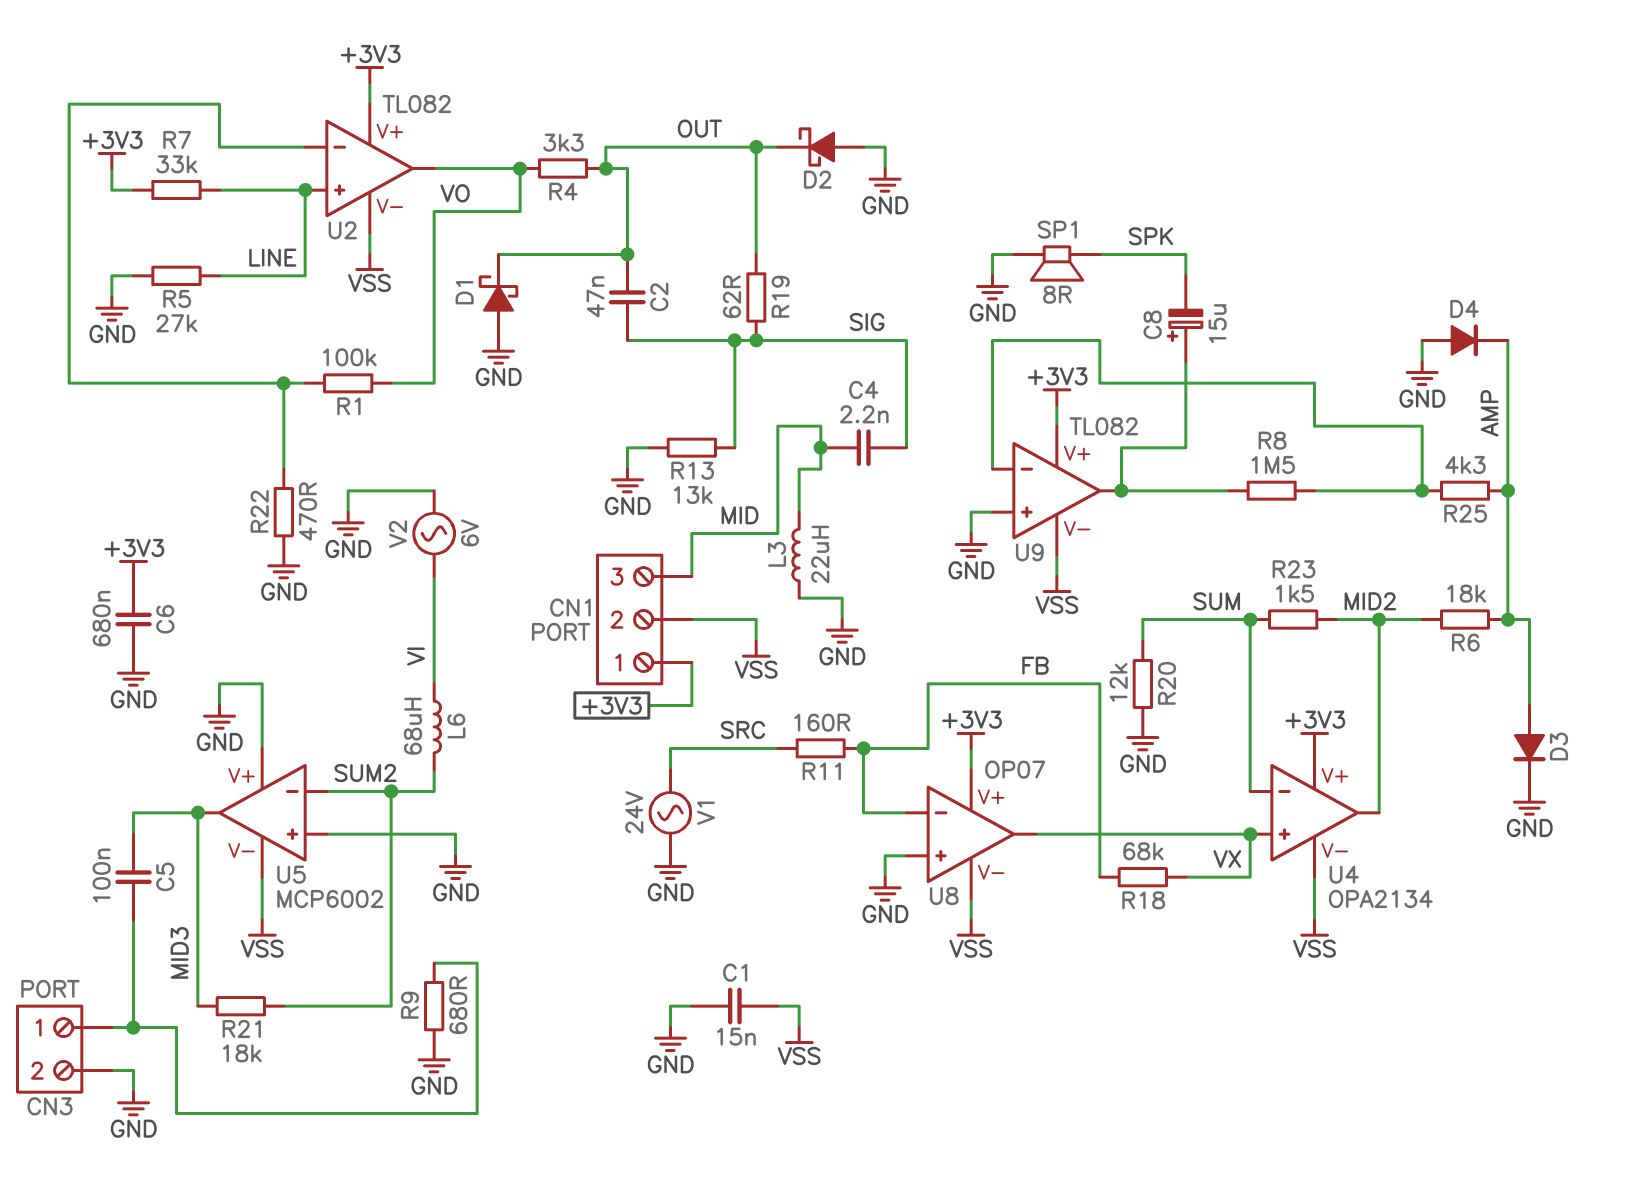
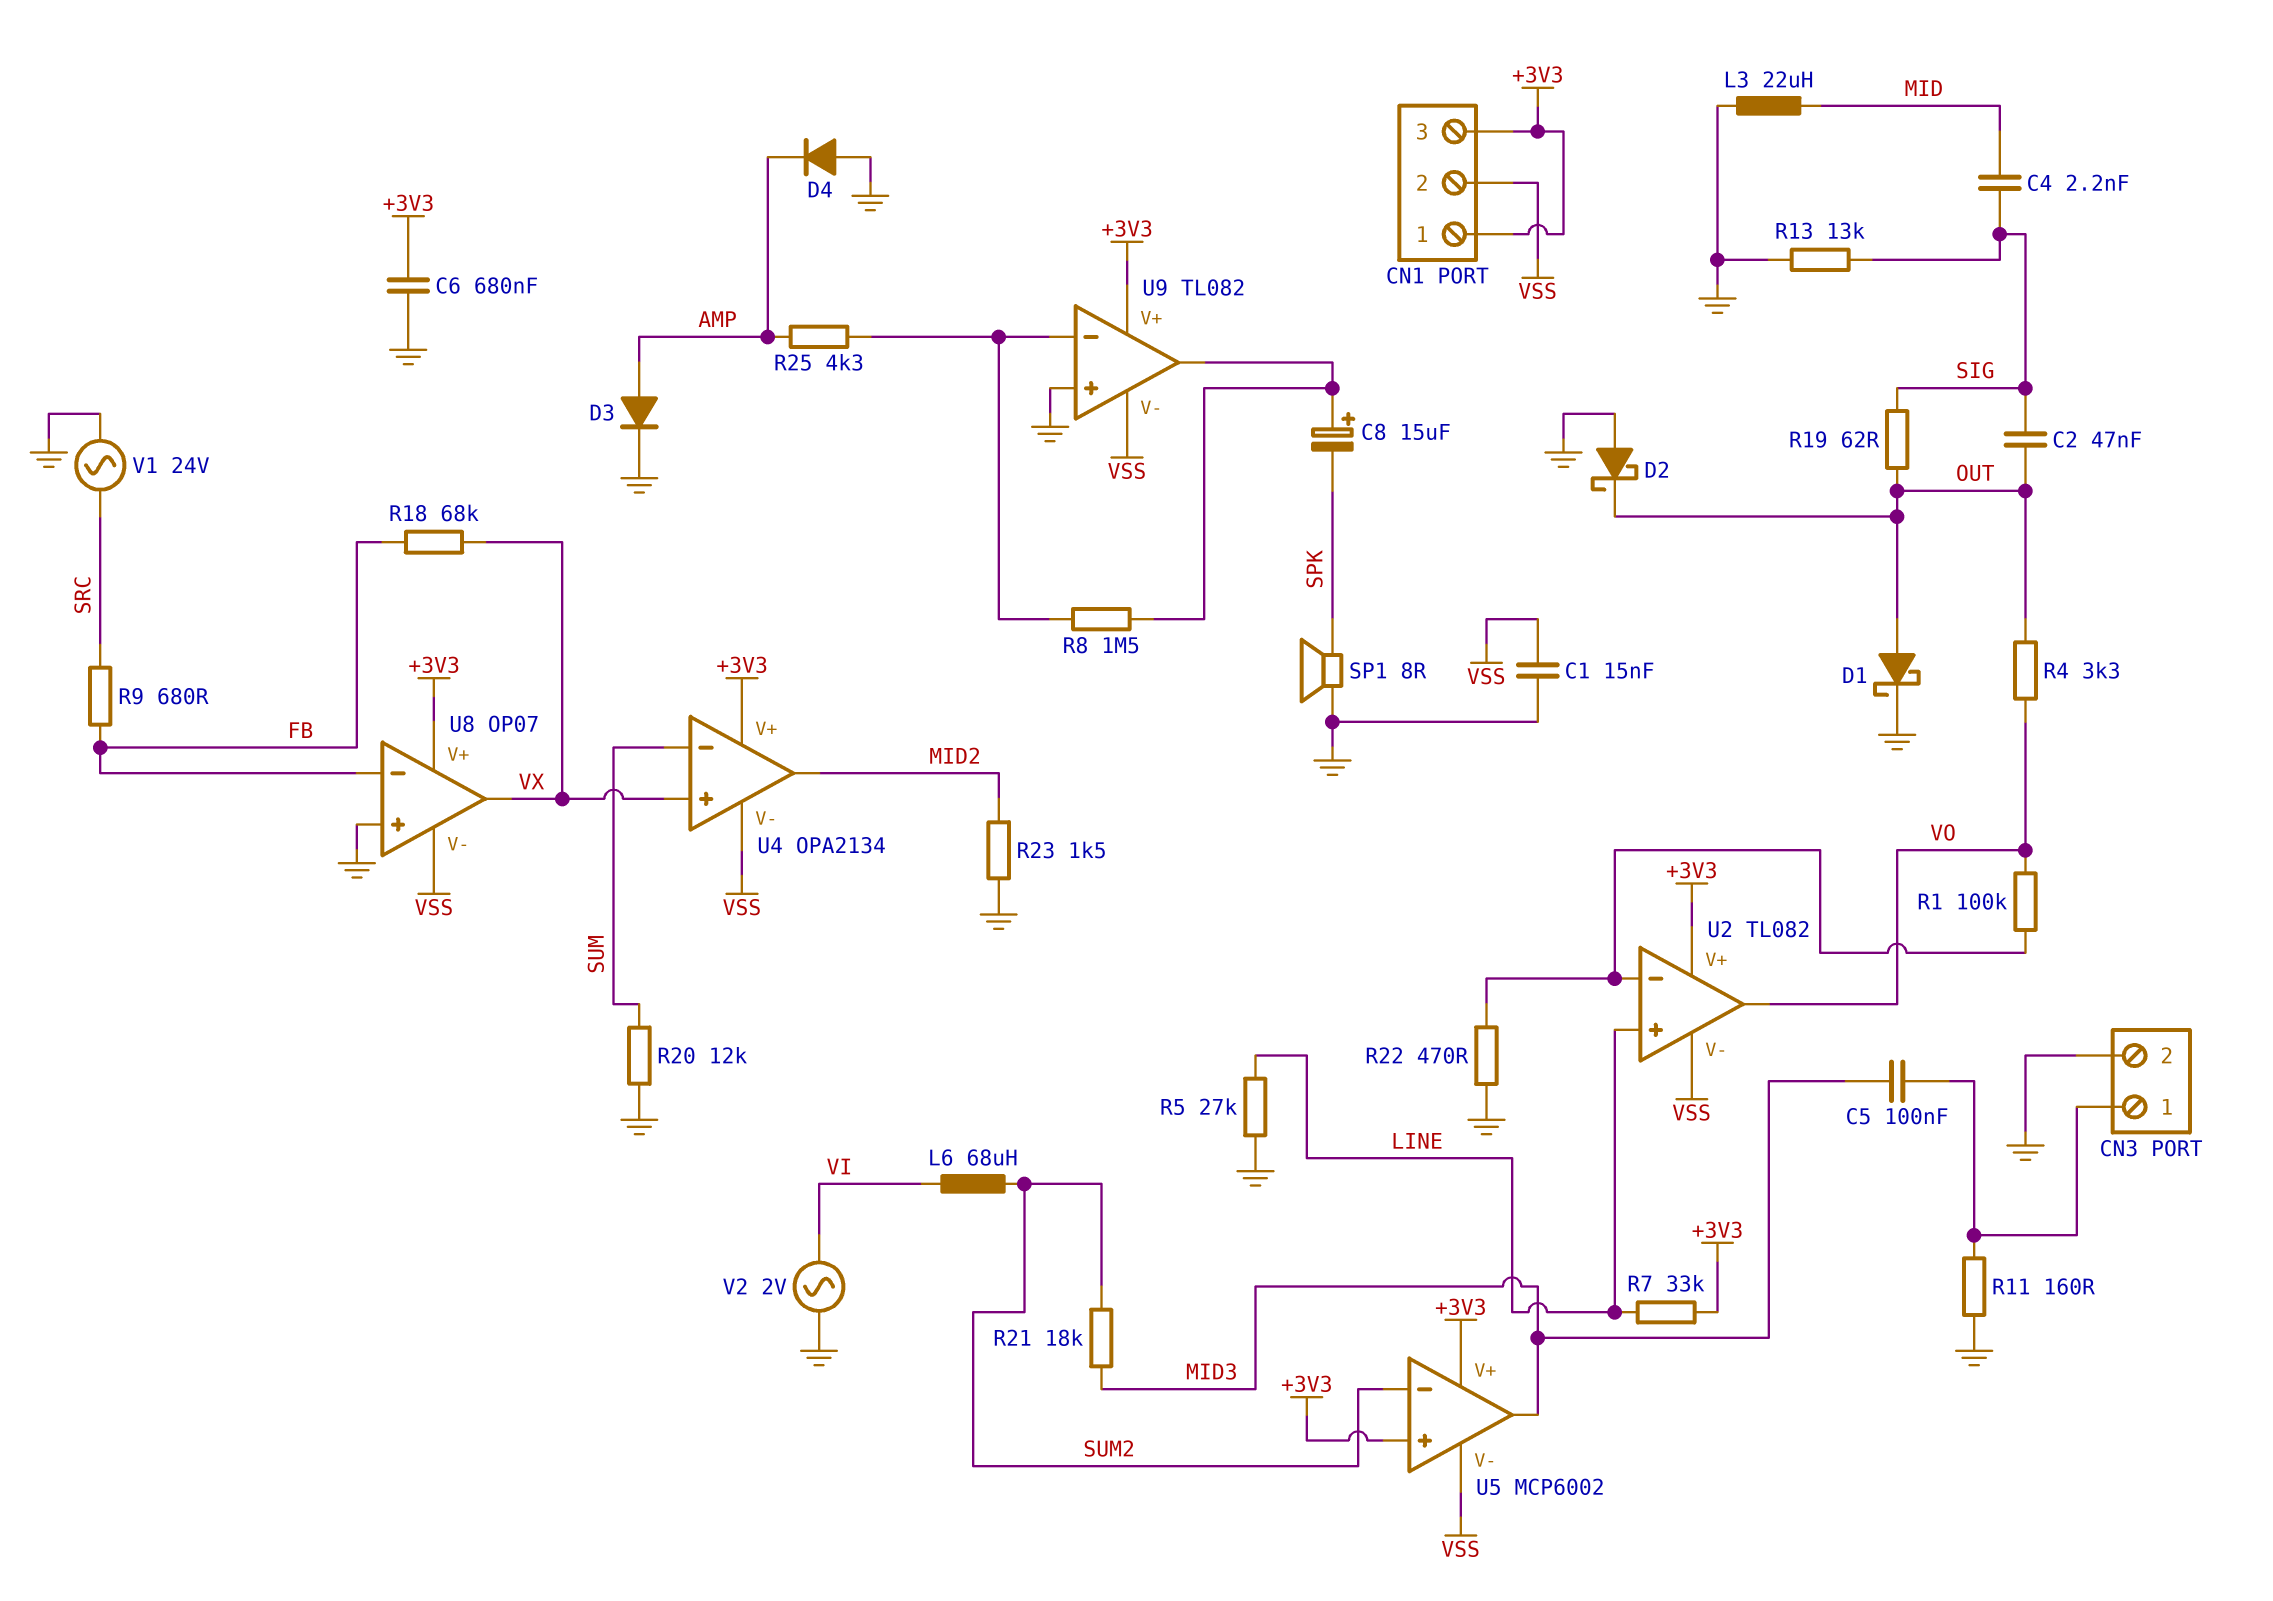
CN1 pin 3: MID -> +3V3
D1: schottky (A GND, K OUT) -> schottky (A OUT, K GND)
R6: 18k (AMP, MID2) -> none
R9: 680 (CN3/1, GND) -> 680 (FB, SRC)
R11: 160 (FB, SRC) -> 160 (CN3/1, GND)
R23: 1.5k (MID2, SUM) -> 1.5k (GND, MID2)
U5 pin V+: GND -> +3V3
U5 pin in+: GND -> +3V3
V2: AC 6V (GND, VI) -> AC 2V (GND, VI)

